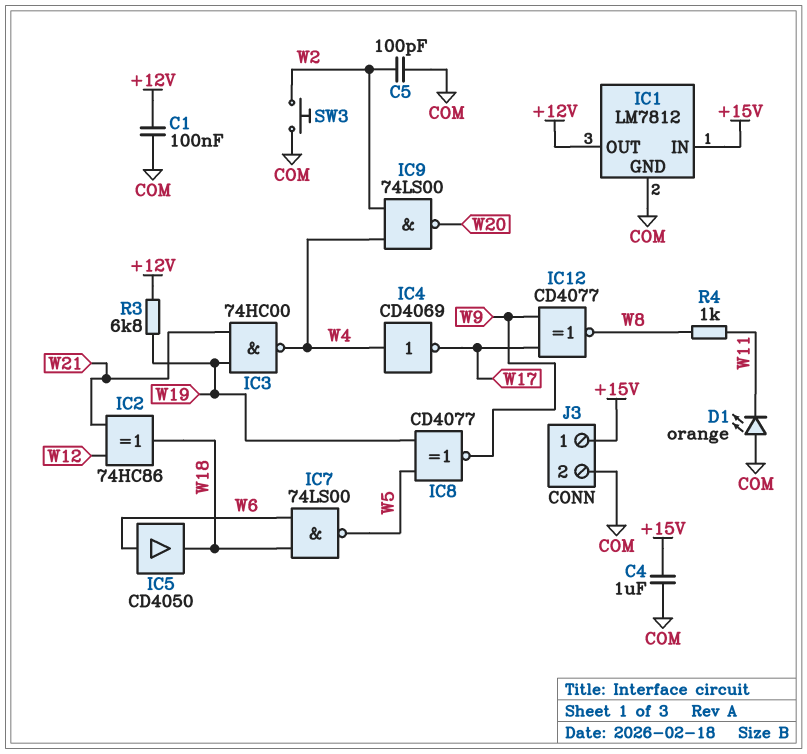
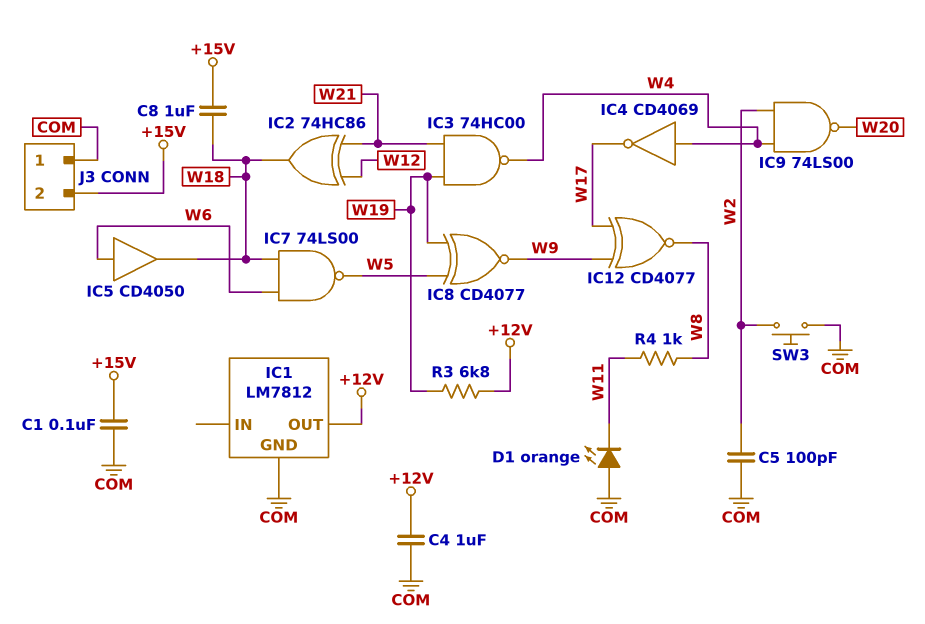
C1: 100nF (+12V, COM) -> 100nF (+15V, COM)
C4: 1uF (+15V, COM) -> 1uF (+12V, COM)
C8: none -> 1uF (+15V, W18)
IC1 pin IN: +15V -> none
J3 pin 1: +15V -> COM
J3 pin 2: COM -> +15V

